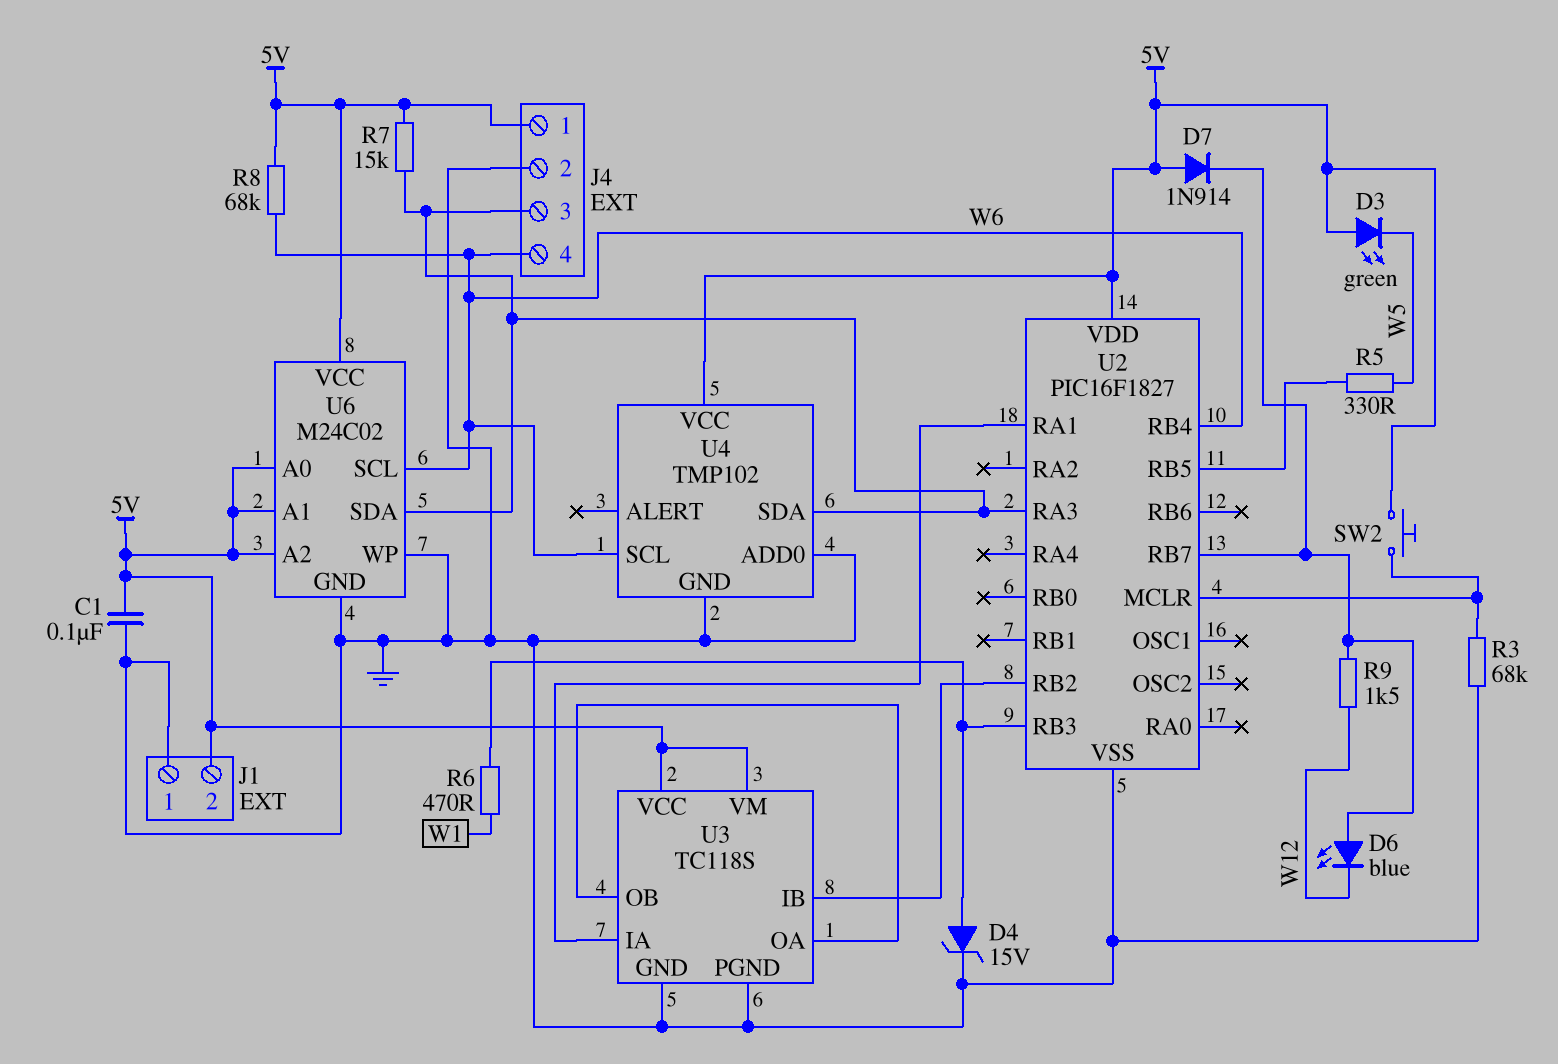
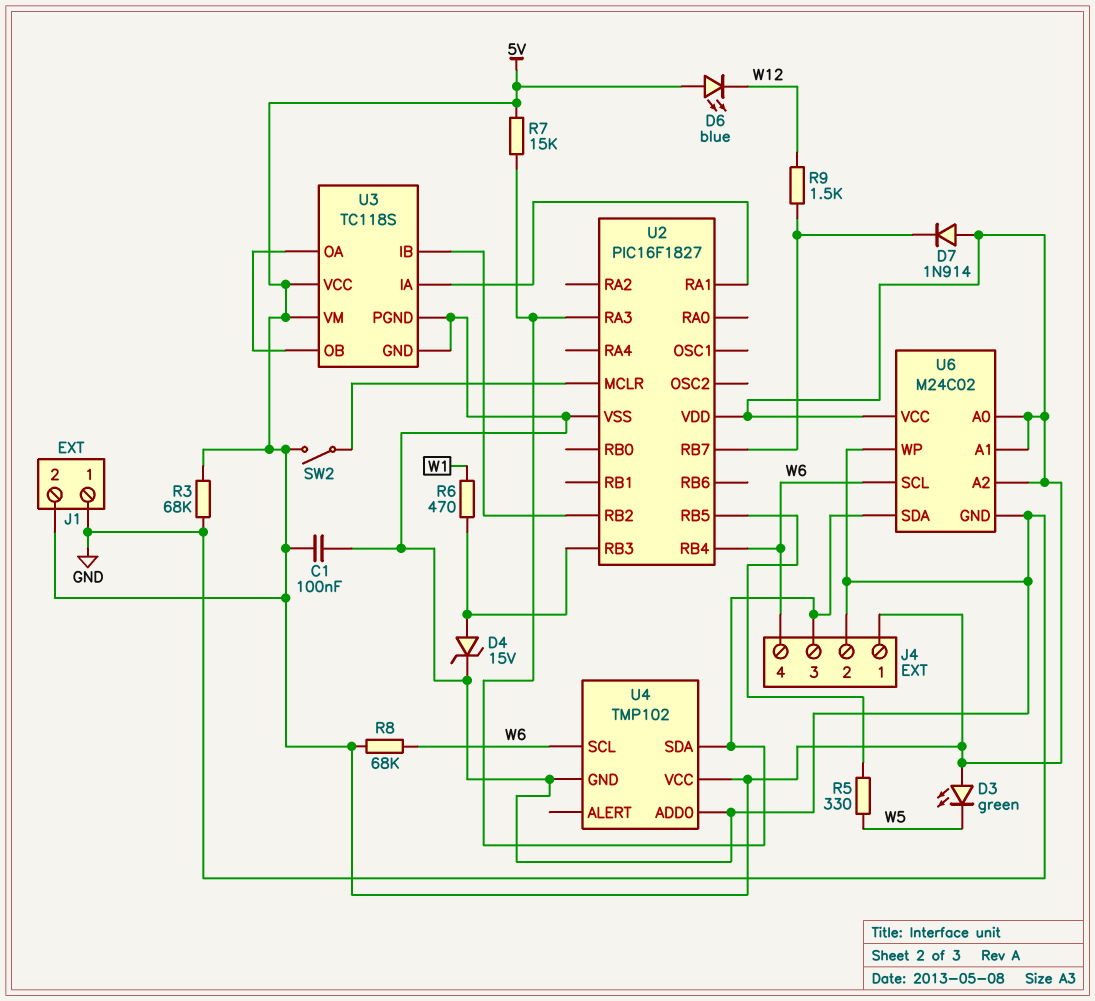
D6: LED blue (A U2/RB7, K W12) -> LED blue (A 5V, K W12)
R3: 68k (GND, U2/MCLR) -> 68k (5V, GND)
SW2: button (5V, U2/MCLR) -> switch (5V, U2/MCLR)

